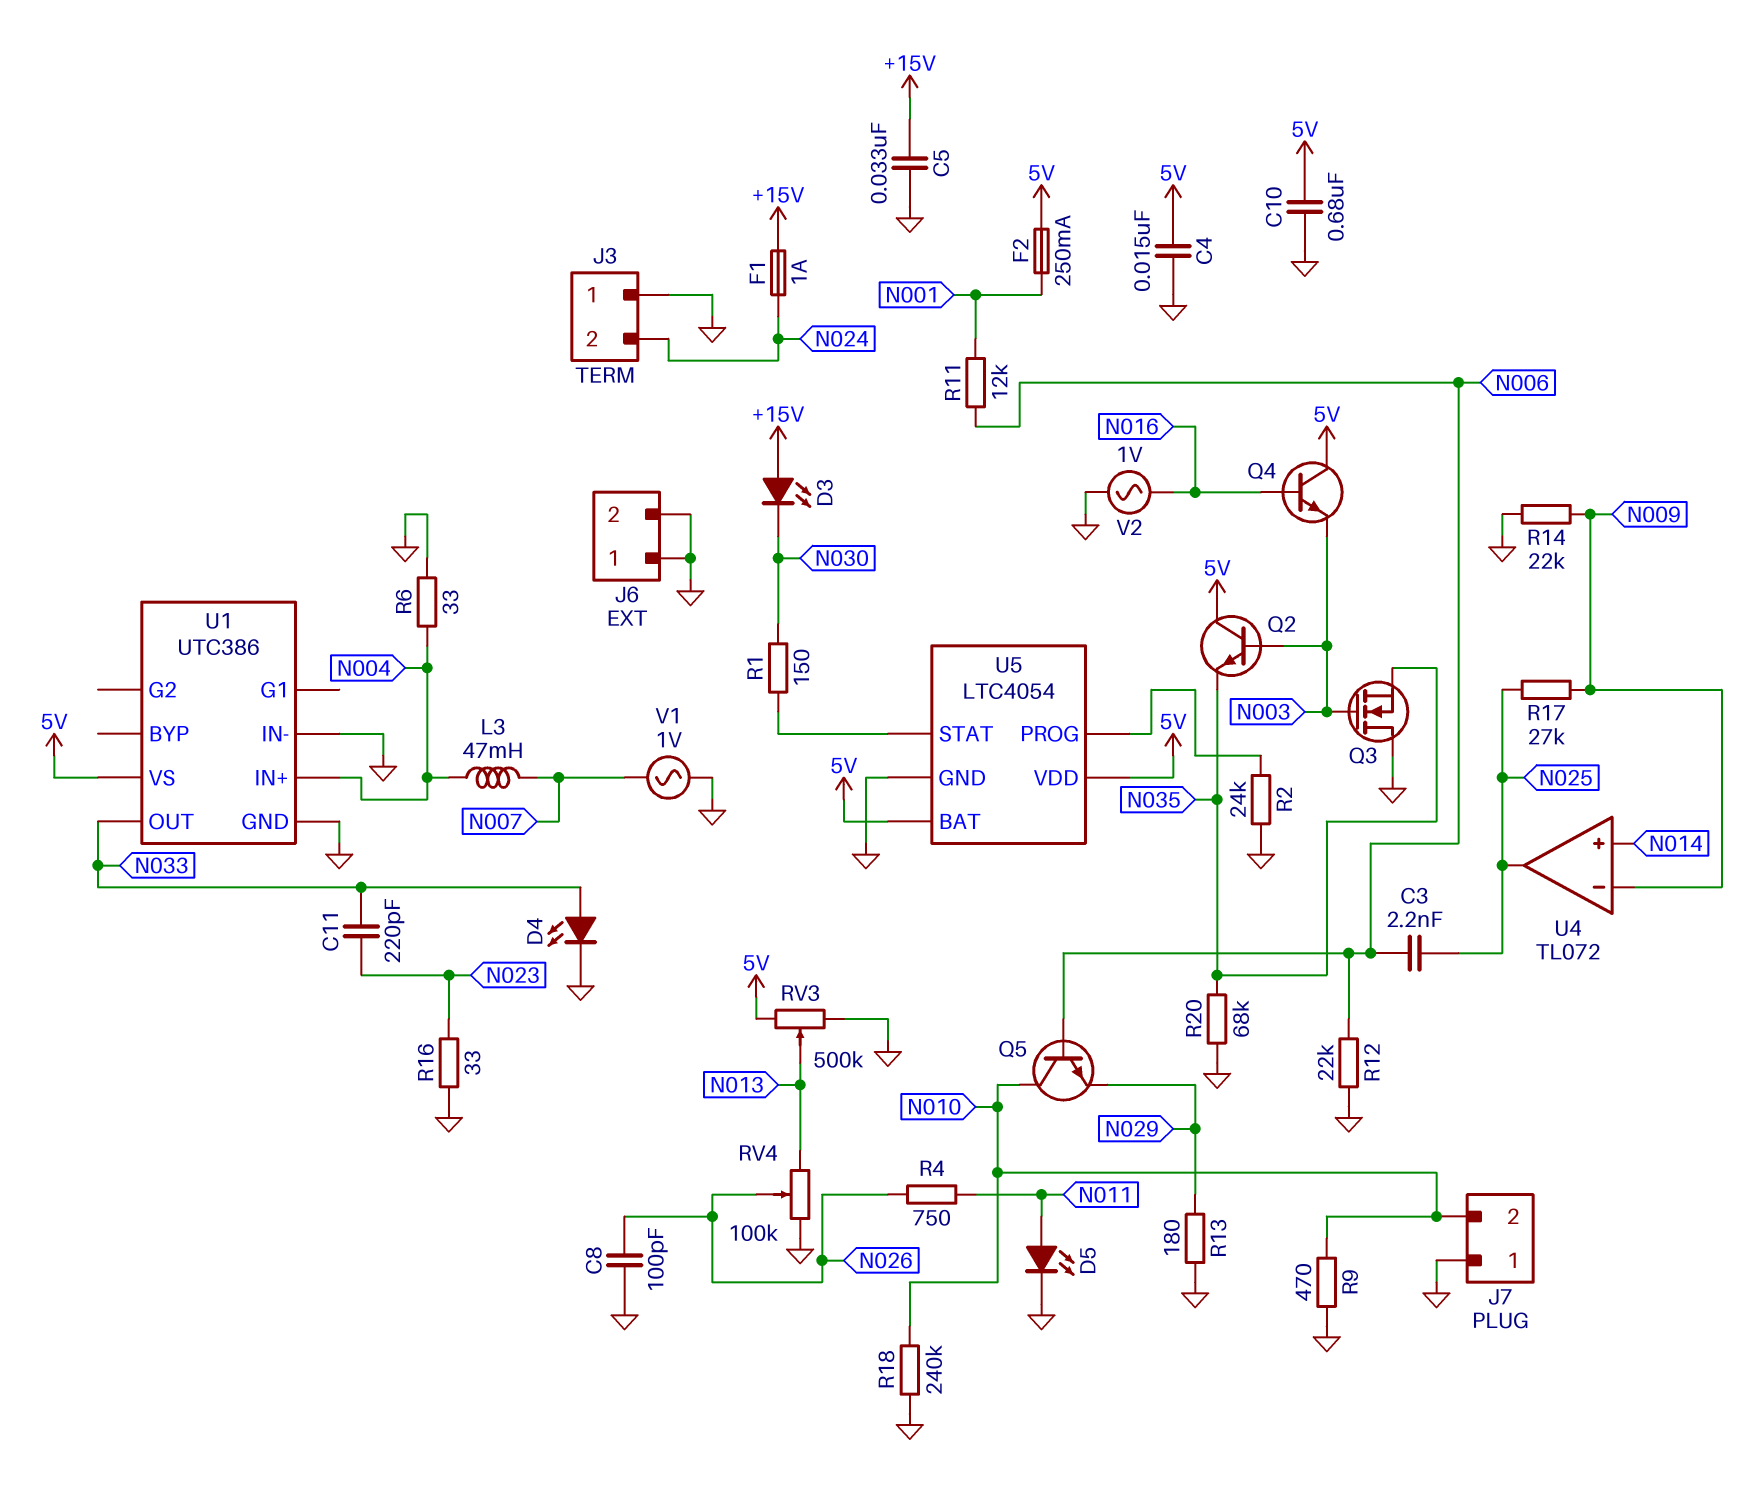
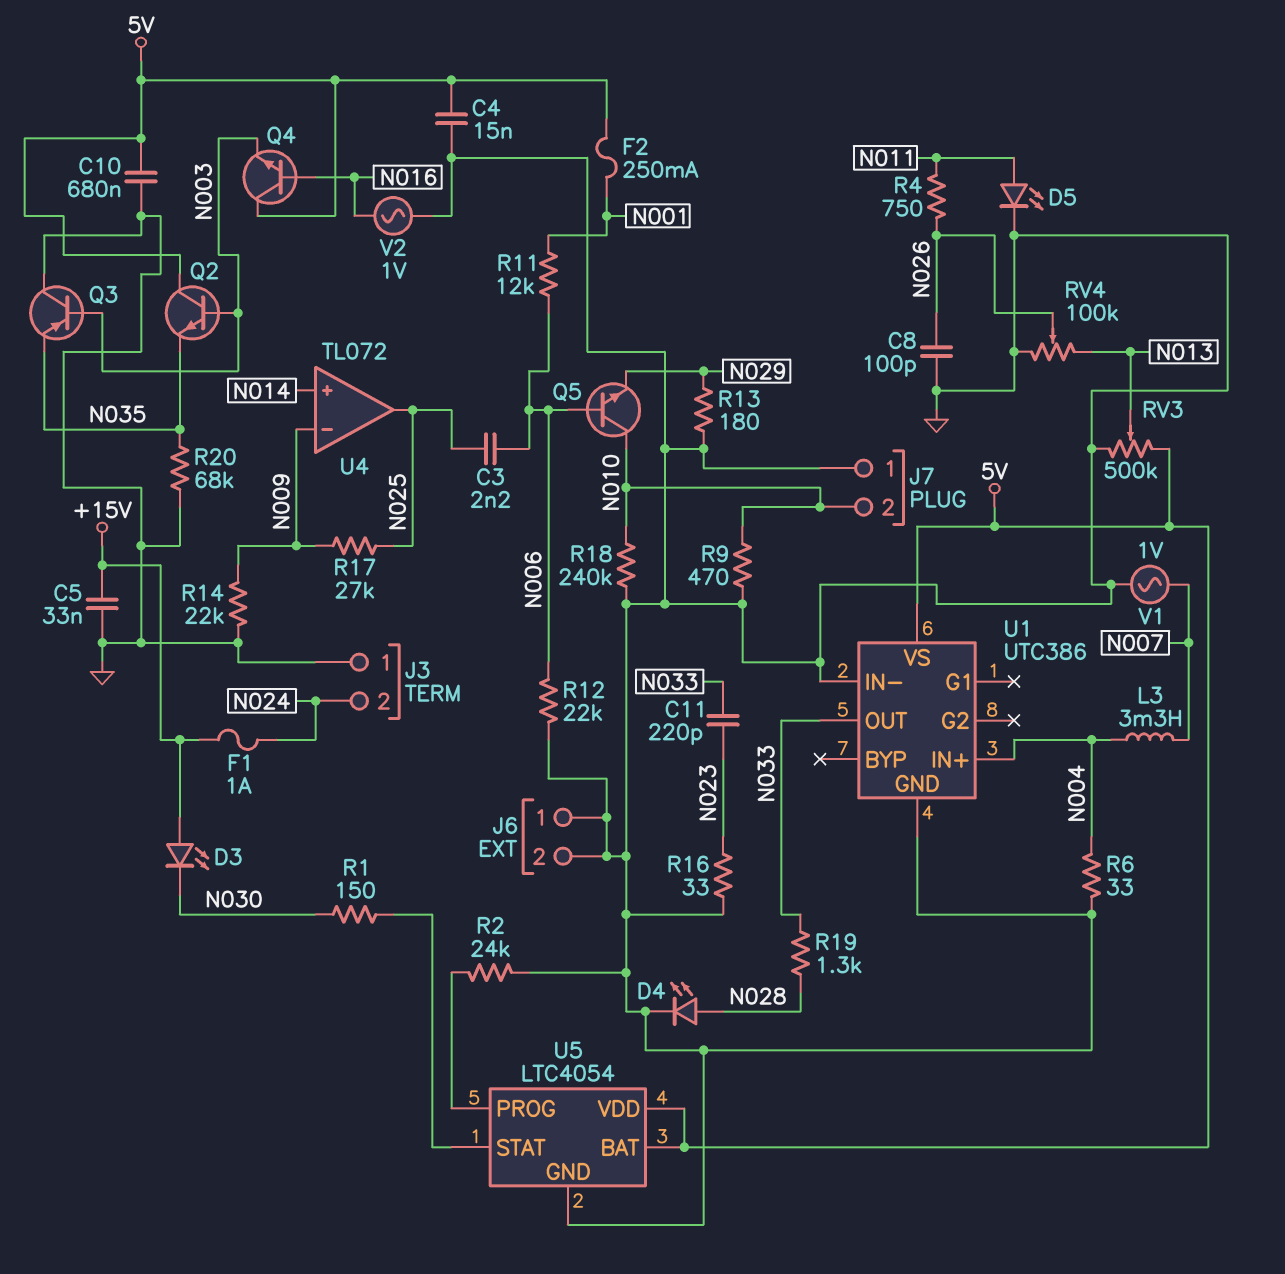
D4: LED (A N033, K GND) -> LED (A N028, K GND)
L3: 47mH (N004, N007) -> 3.3mH (N004, N007)
Q3: NMOS (G N003, D GND, S N035) -> PNP (B N003, C GND, E N035)
R19: none -> 1.3k (N028, N033)

